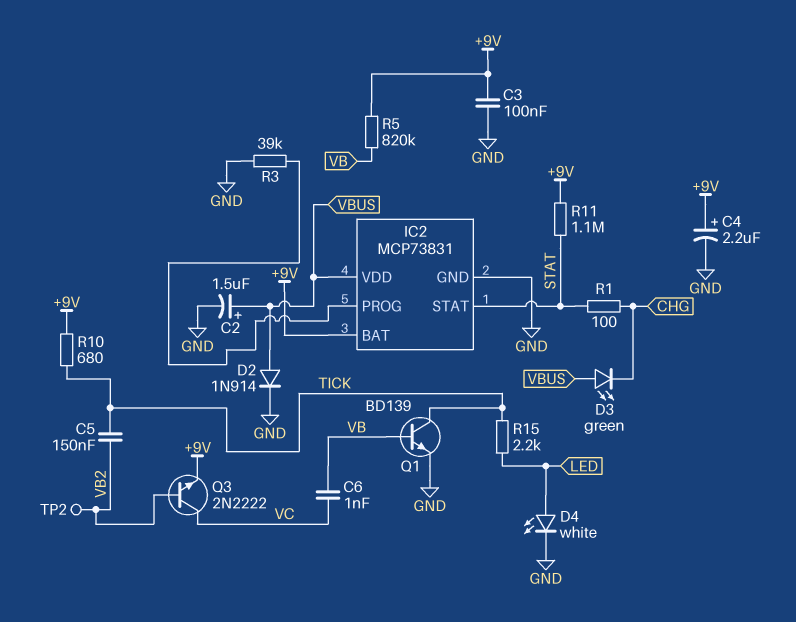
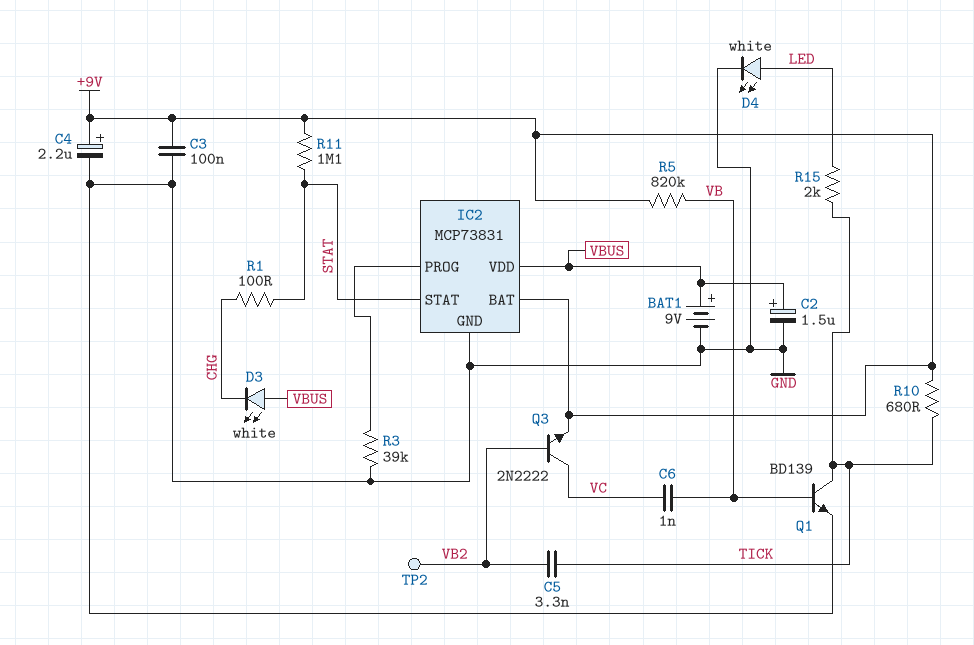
BAT1: none -> 9V (plus VBUS, minus GND)
C5: 150nF (TICK, VB2) -> 3.3nF (TICK, VB2)
D2: diode 1N914 (A VBUS, K GND) -> none
D3: LED green (A VBUS, K CHG) -> LED white (A VBUS, K CHG)
R15: 2.2k (LED, TICK) -> 2k (LED, TICK)

